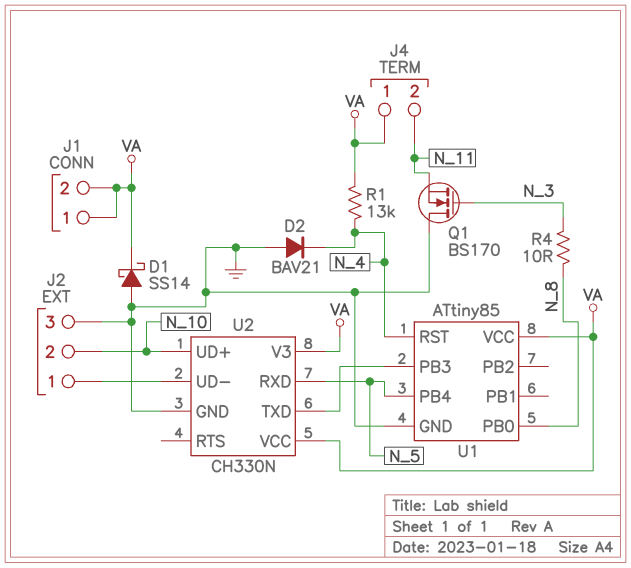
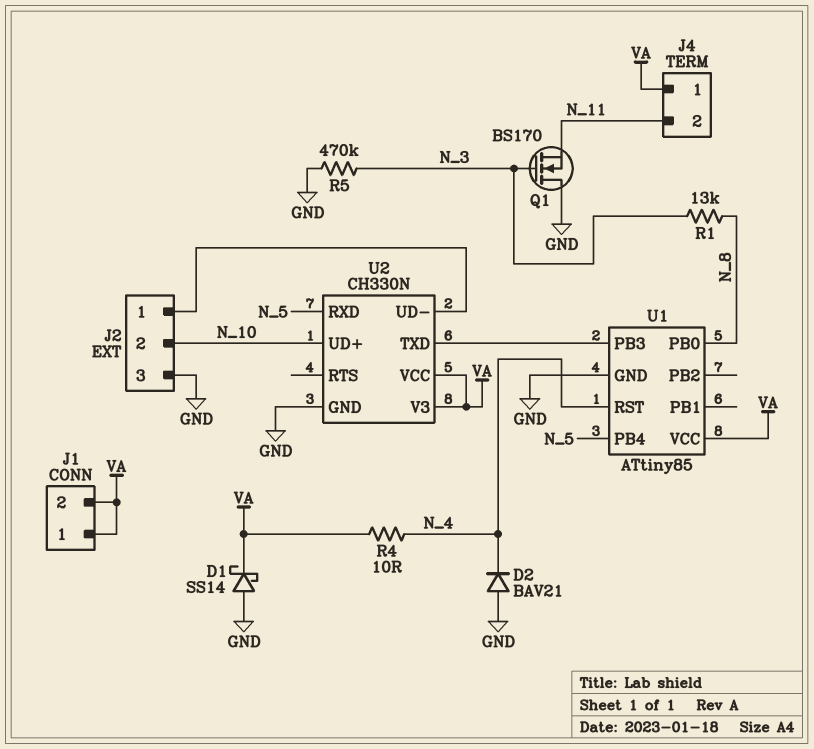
R1: 13k (N_4, VA) -> 13k (N_3, N_8)
R4: 10 (N_3, N_8) -> 10 (N_4, VA)
R5: none -> 470k (GND, N_3)

